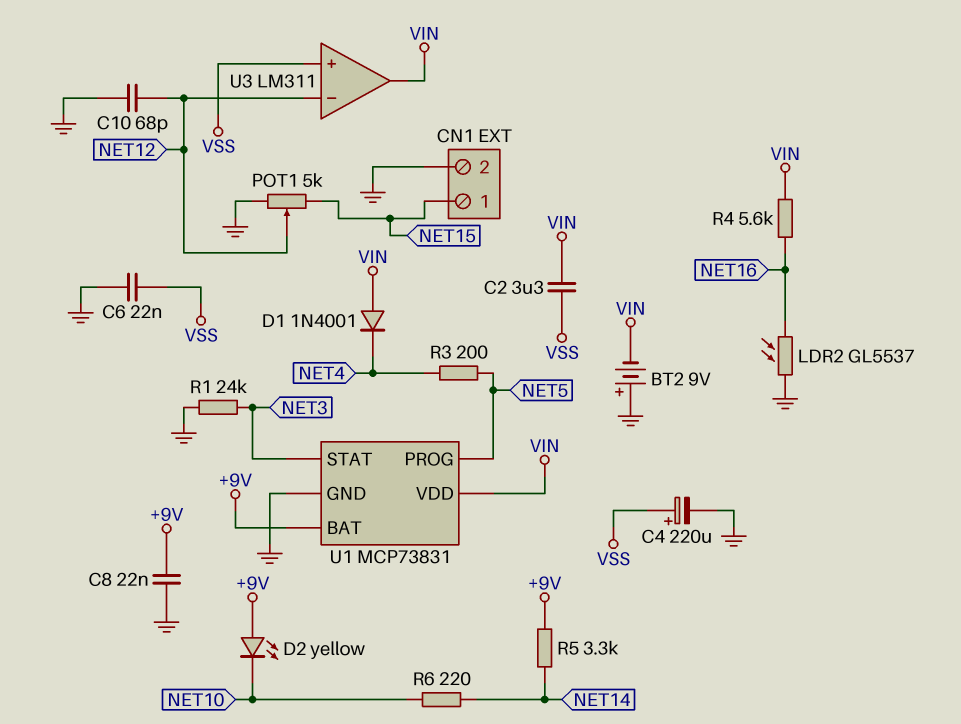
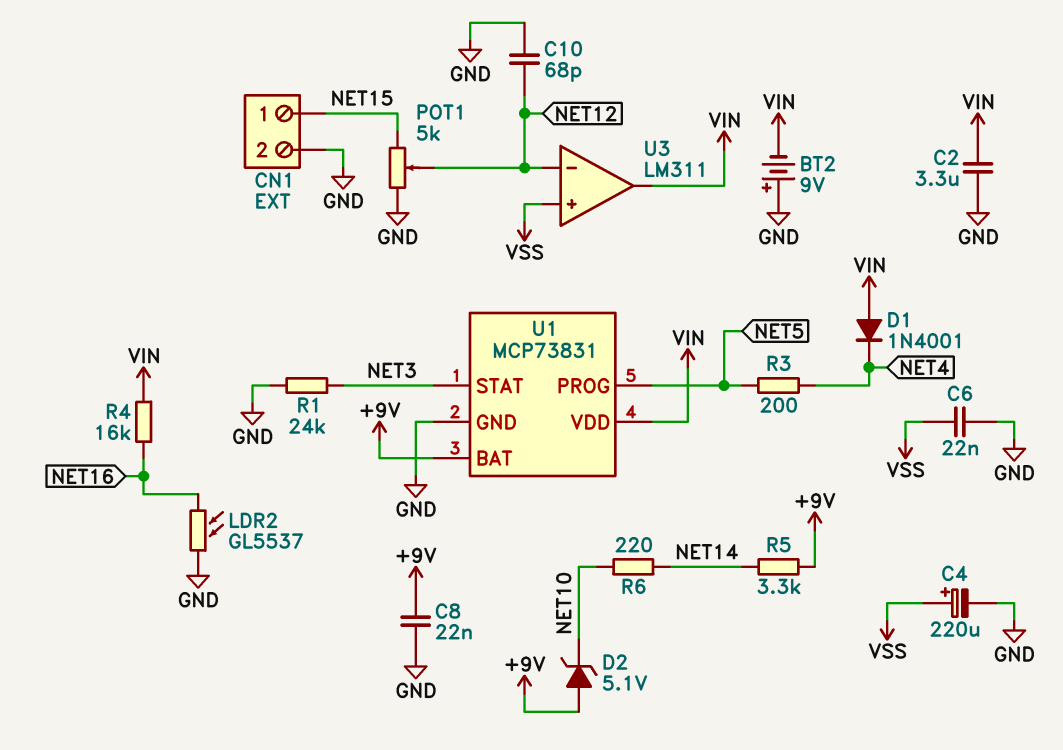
C2: 3.3uF (VIN, VSS) -> 3.3uF (GND, VIN)
D2: LED yellow (A +9V, K NET10) -> zener 5.1V (A +9V, K NET10)
R4: 5.6k (NET16, VIN) -> 16k (NET16, VIN)

